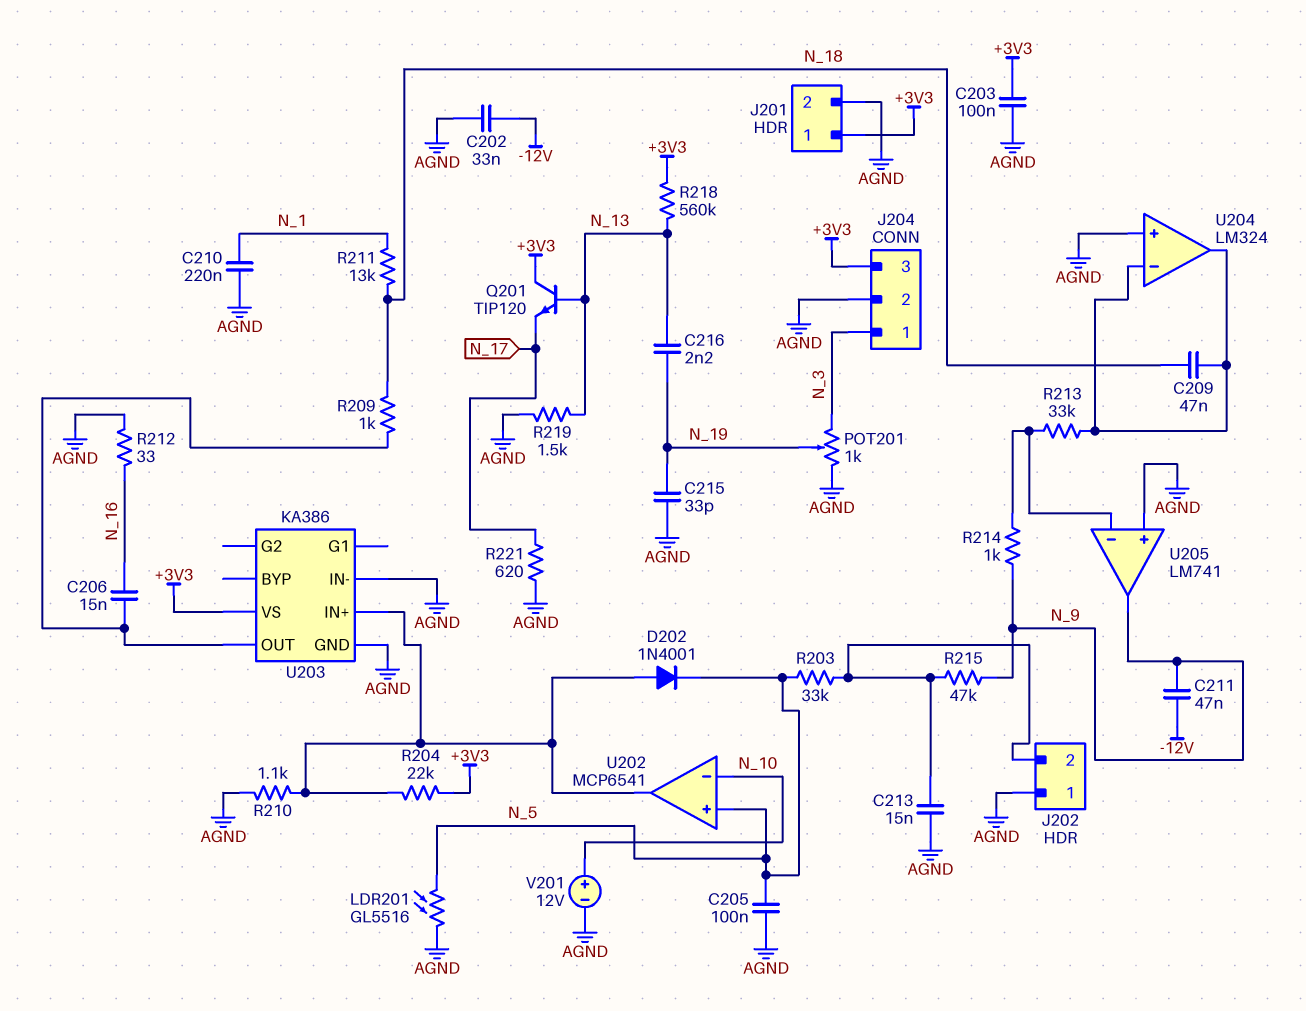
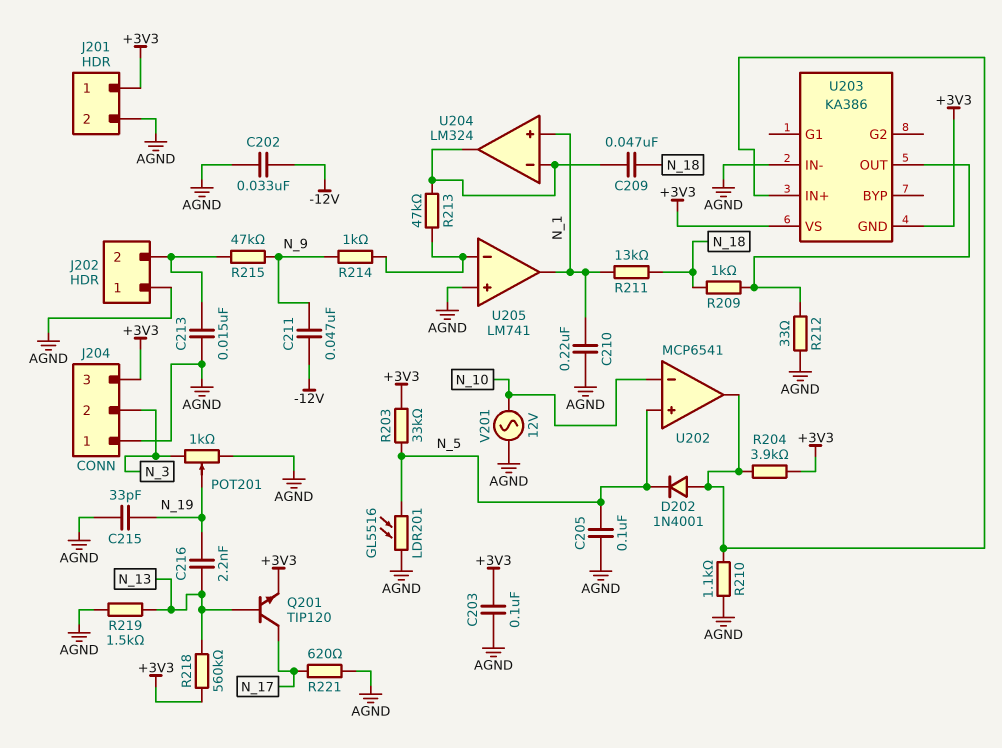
C206: 15nF (N_16, U203/OUT) -> none
J204 pin 1: N_3 -> AGND
J204 pin 2: AGND -> N_3
Q201: NPN TIP120 (B N_13, C +3V3, E N_17) -> NPN TIP120 (B N_13, C N_17, E +3V3)
R203: 33k (J202/2, N_5) -> 33k (+3V3, N_5)
R204: 22k (+3V3, U202/out) -> 3.9k (+3V3, U202/out)
R212: 33 (AGND, N_16) -> 33 (AGND, U203/OUT)
R213: 33k (U204/in-, U205/in-) -> 47k (U204/in-, U205/in-)
U203 pin GND: AGND -> +3V3
U204 pin in+: AGND -> N_1
U205 pin out: N_9 -> N_1
V201: 12V (plus N_10, minus AGND) -> AC 12V (AGND, N_10)

